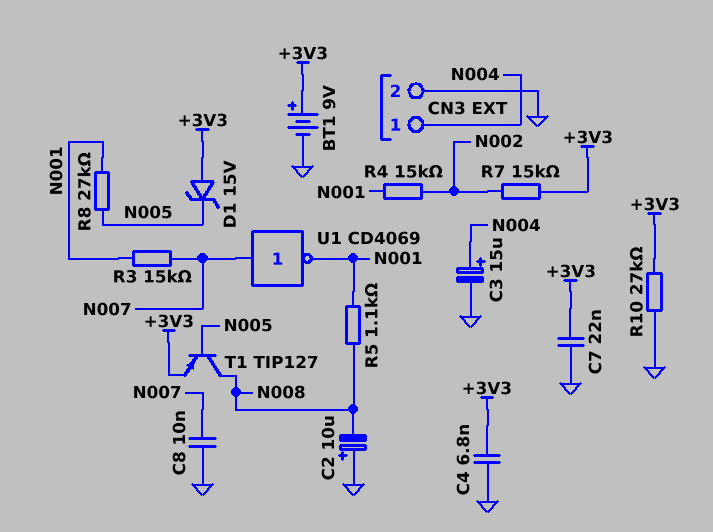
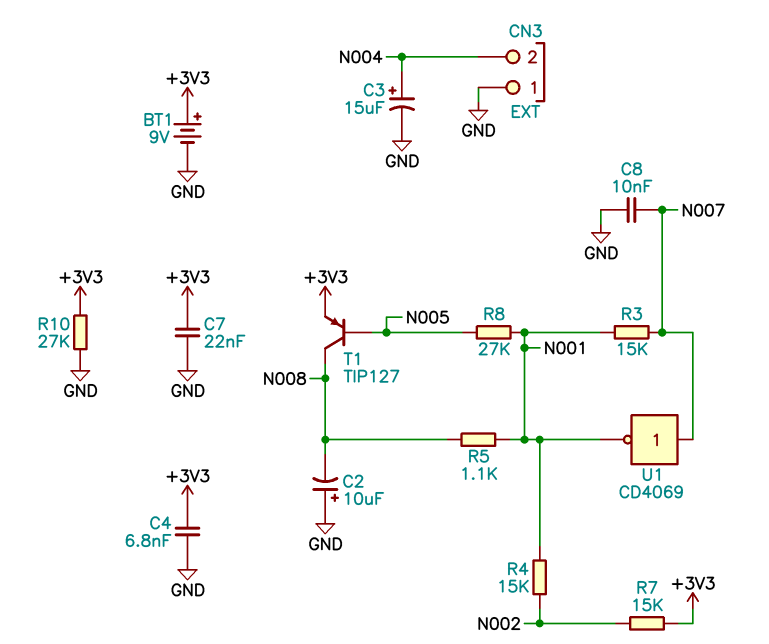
CN3 pin 1: N004 -> GND
CN3 pin 2: GND -> N004
D1: zener 15V (A +3V3, K N005) -> none

